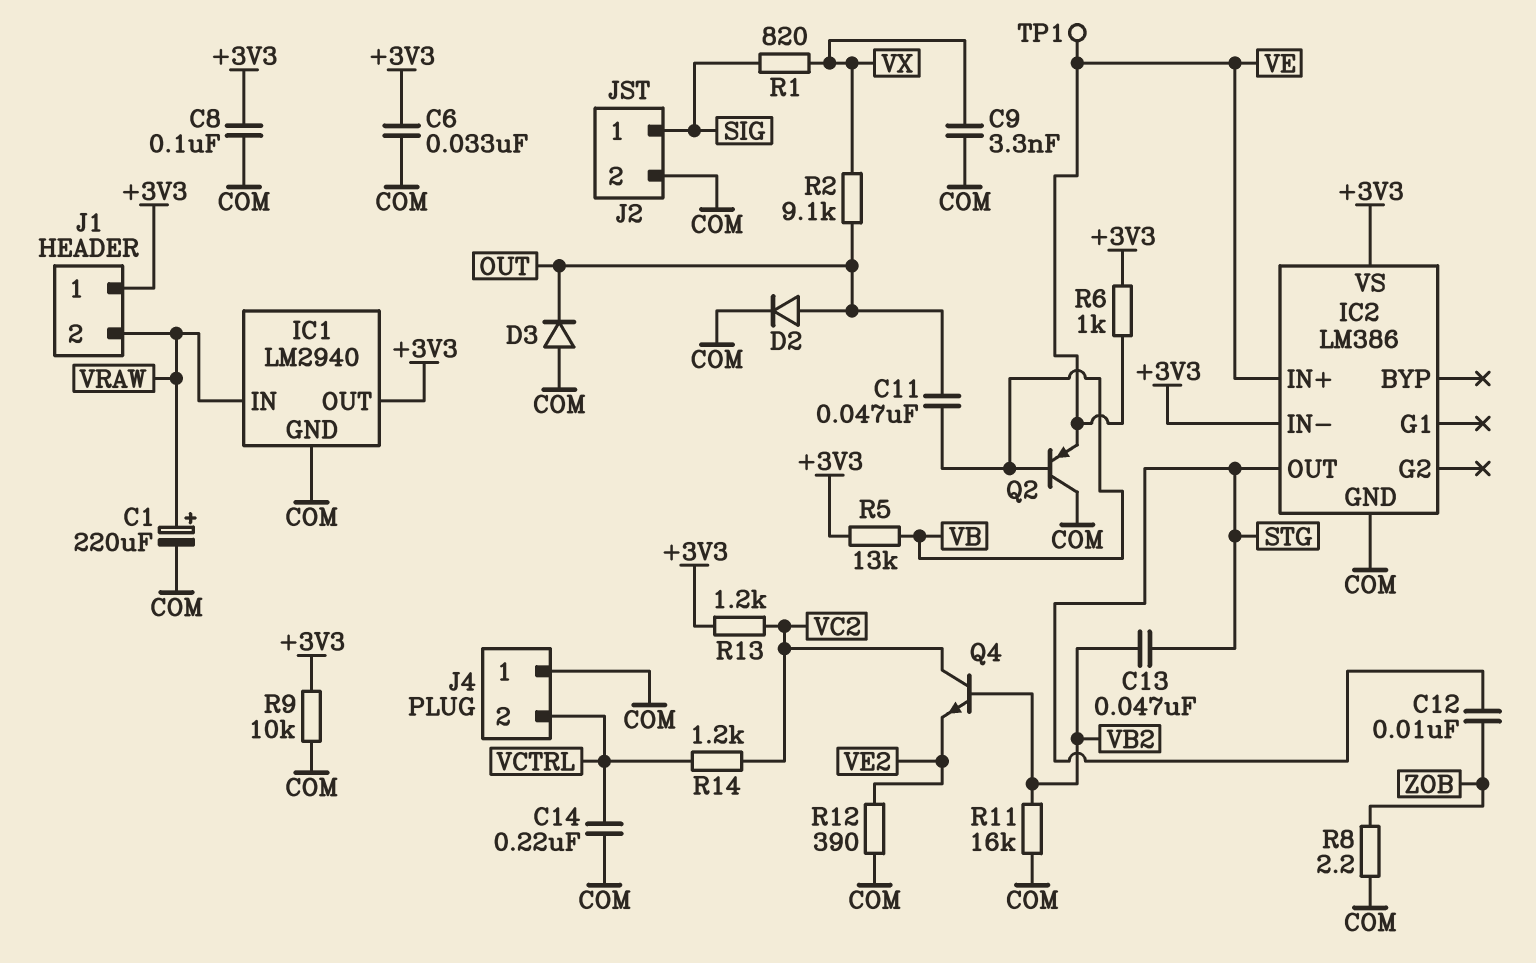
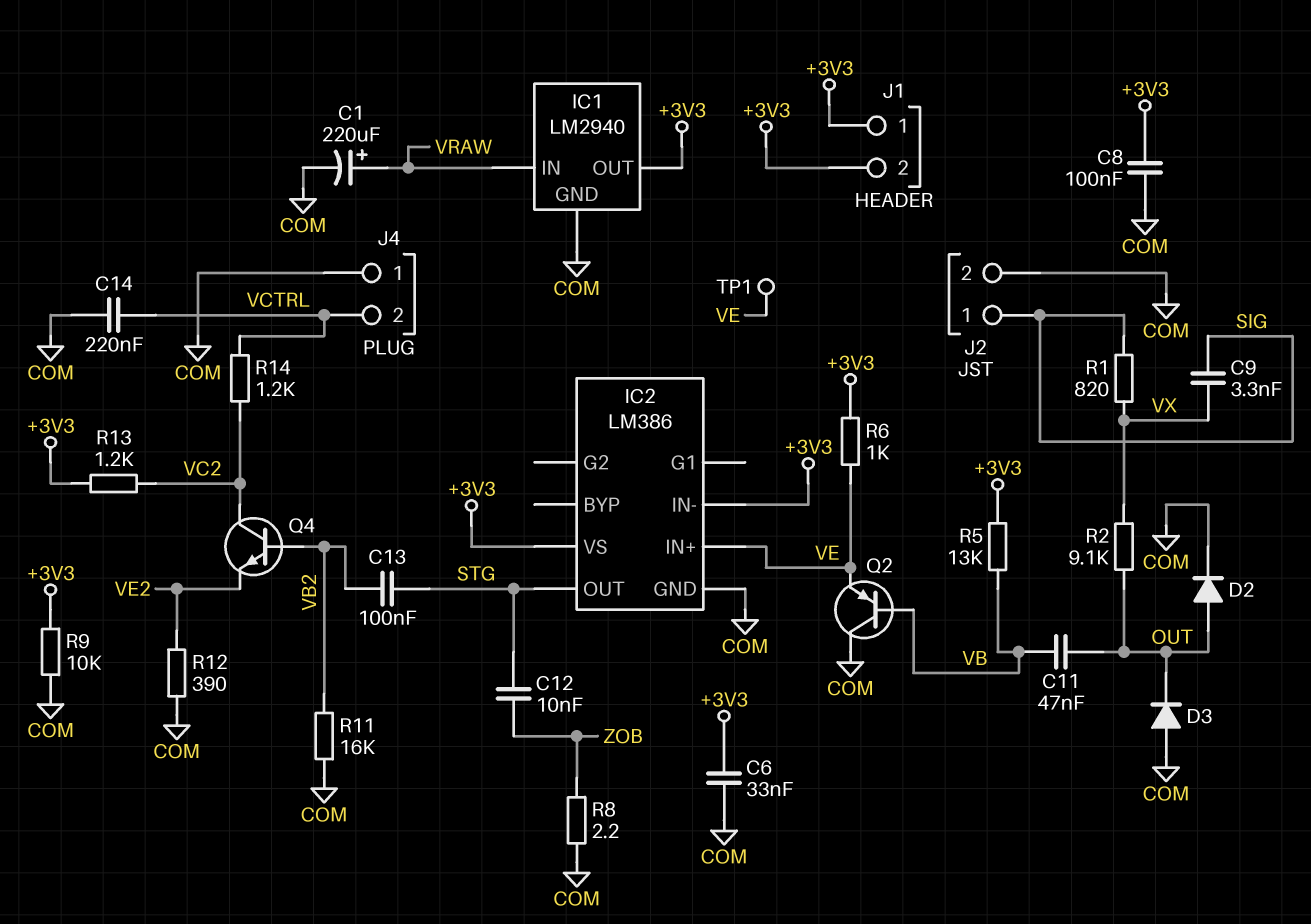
C9: 3.3nF (COM, VX) -> 3.3nF (SIG, VX)
C13: 47nF (STG, VB2) -> 100nF (STG, VB2)
J1 pin 2: VRAW -> +3V3

